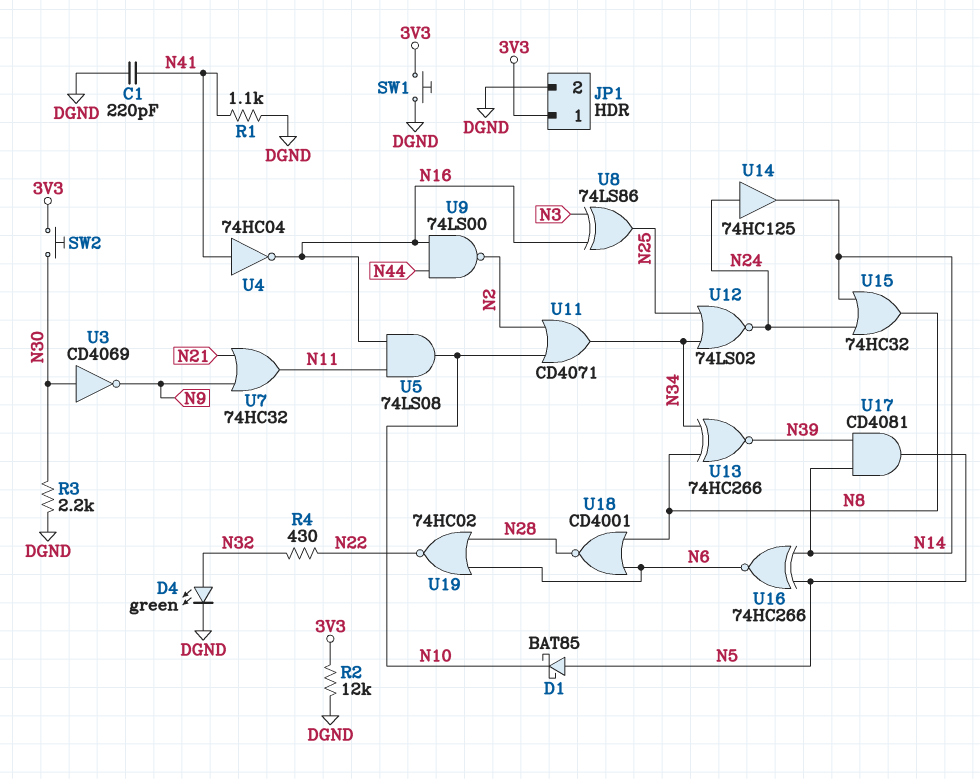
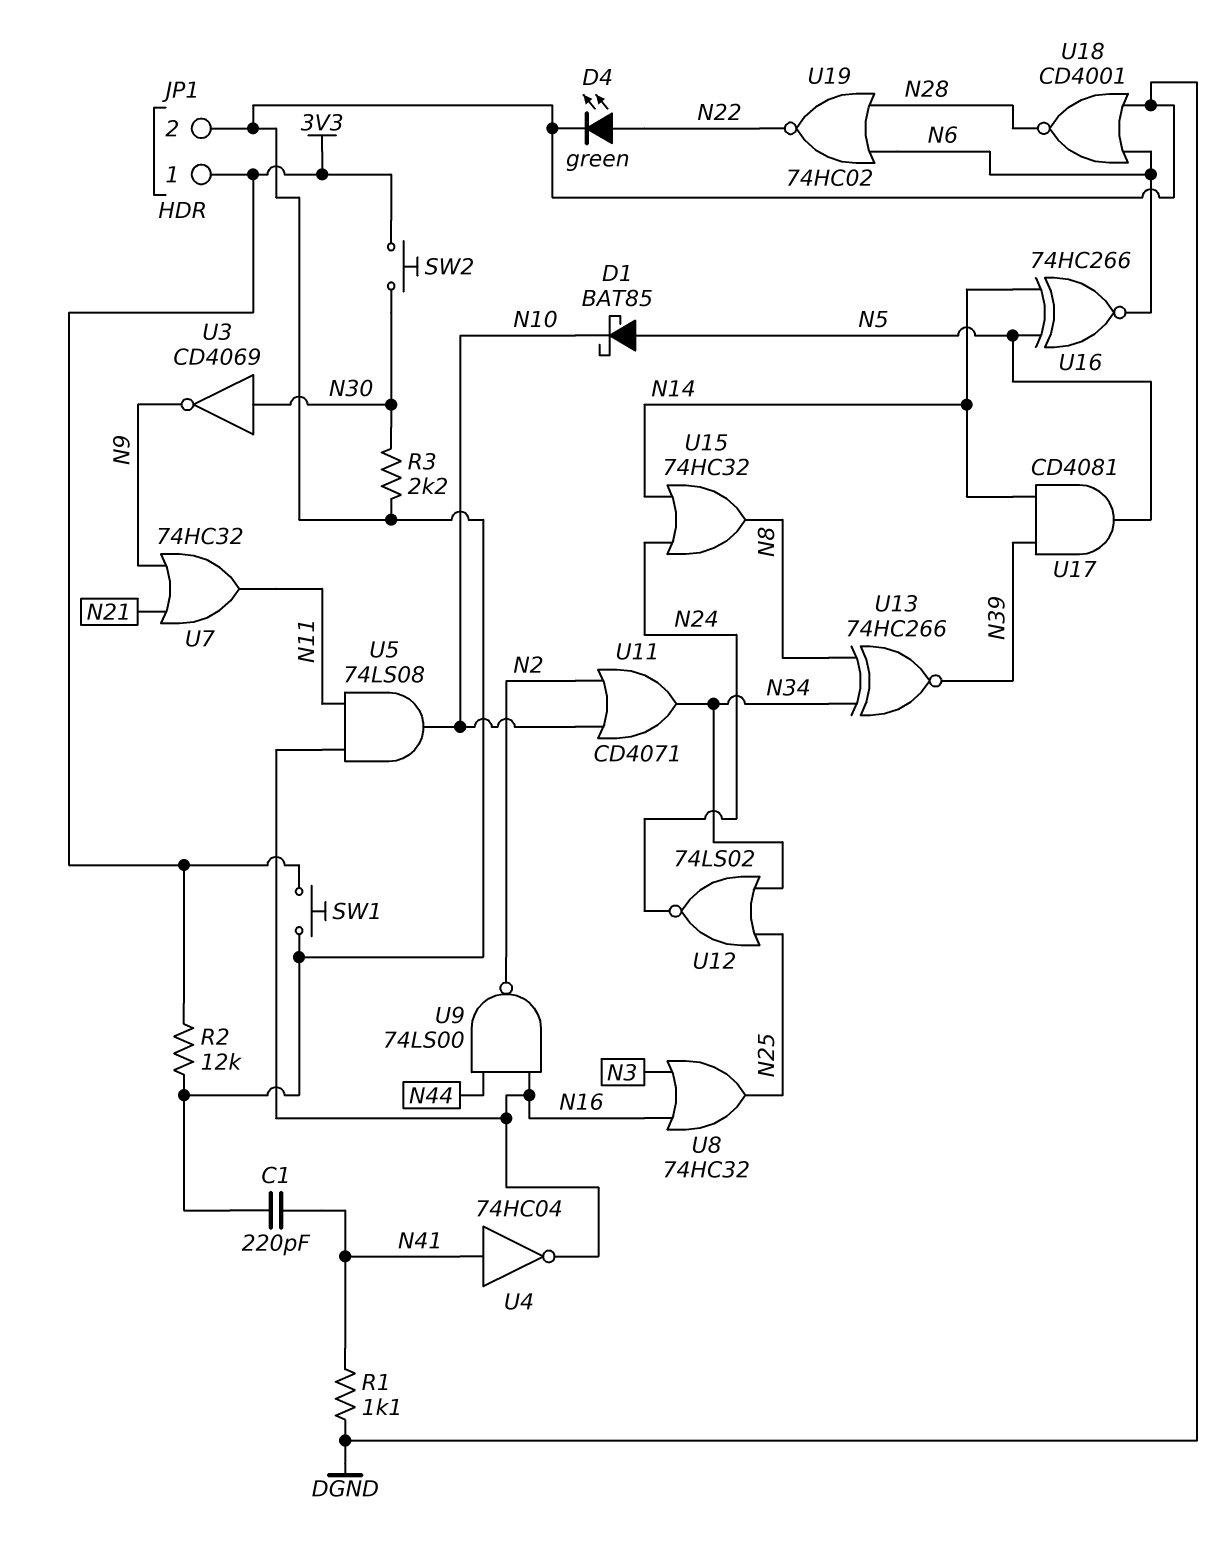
D4: LED green (A N32, K DGND) -> LED green (A N22, K DGND)
R4: 430 (N22, N32) -> none
U8: XOR 74LS86 (in N3, in N16, out N25) -> OR 74HC32 (in N3, in N16, out N25)
U14: buffer 74HC125 (in N24, out N14) -> none
U18: NOR CD4001 (in N6, in N8, out N28) -> NOR CD4001 (in DGND, in N6, out N28)

